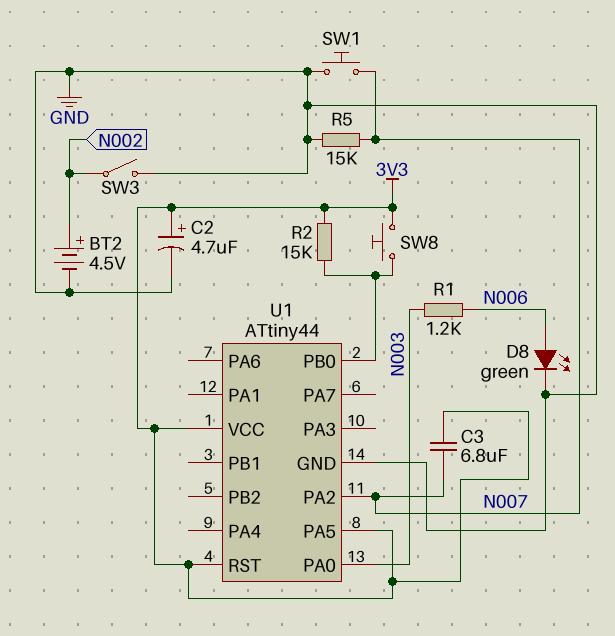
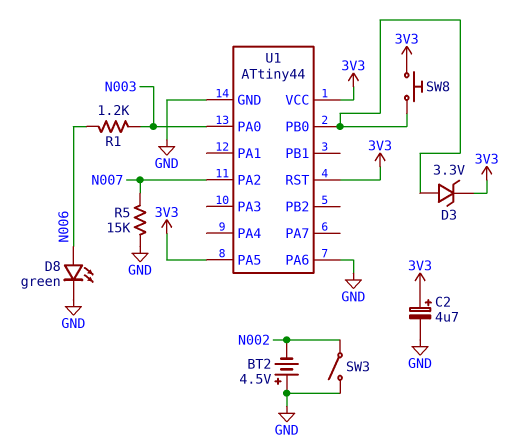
BT2: 4.5V (plus N002, minus GND) -> 4.5V (plus GND, minus N002)
C3: 6.8uF (3V3, N007) -> none
D3: none -> zener 3.3V (A U1/PB0, K 3V3)
R2: 15k (3V3, U1/PB0) -> none
SW1: button (GND, N007) -> none
U1 pin PA6: none -> GND

